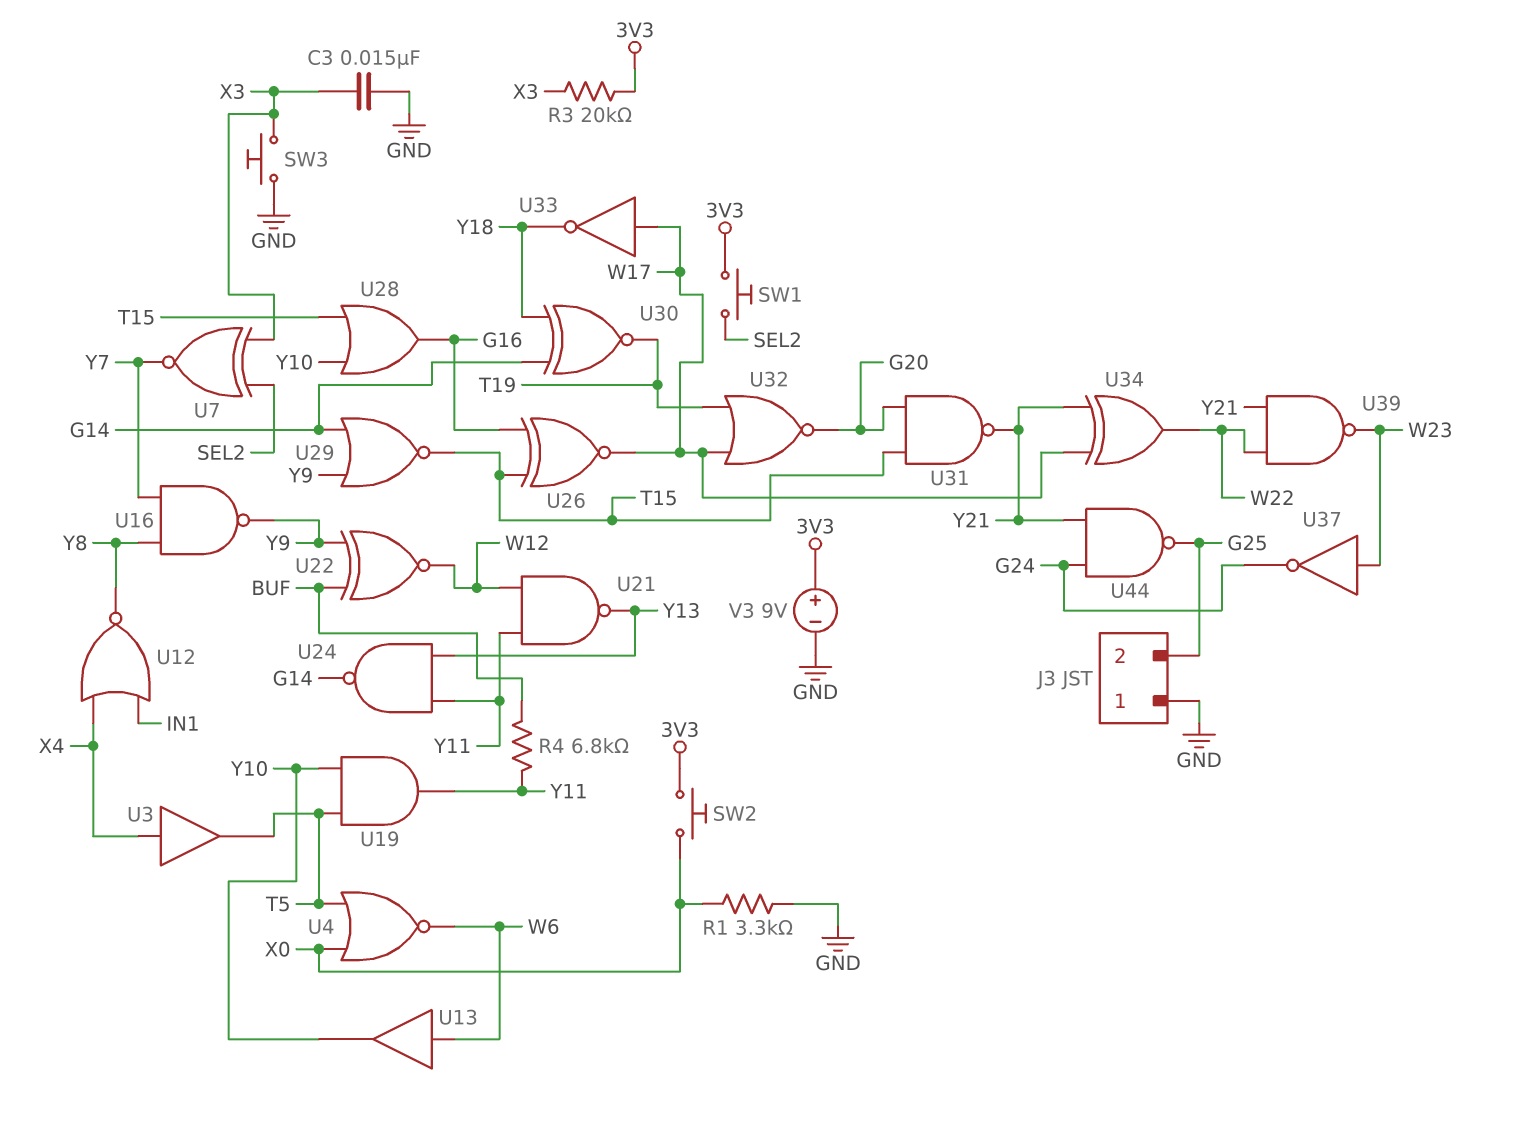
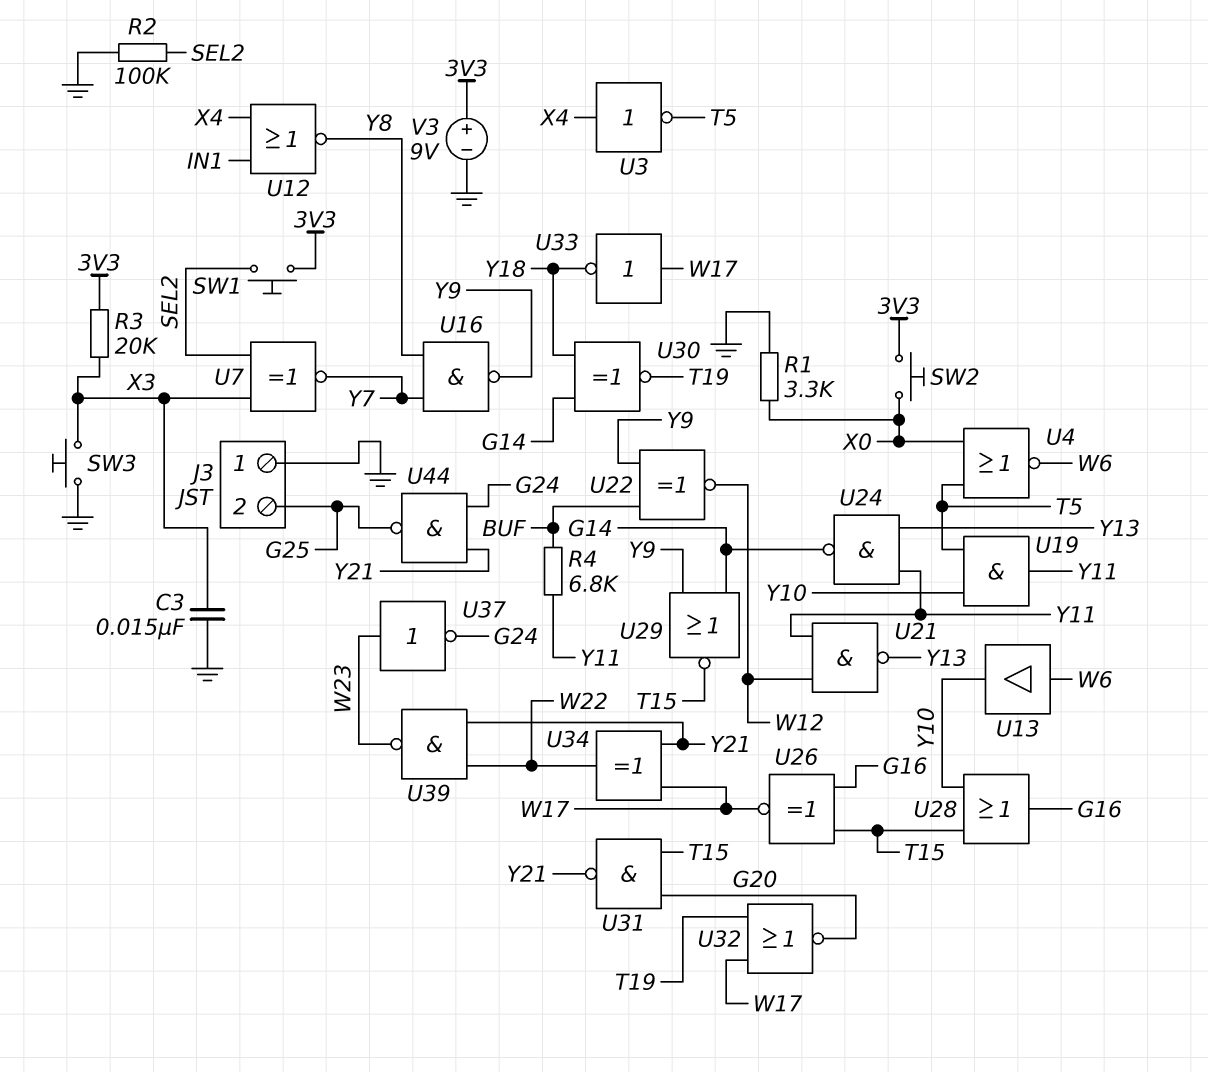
R2: none -> 100k (GND, SEL2)
U3: buffer (in X4, out T5) -> NOT (in X4, out T5)

